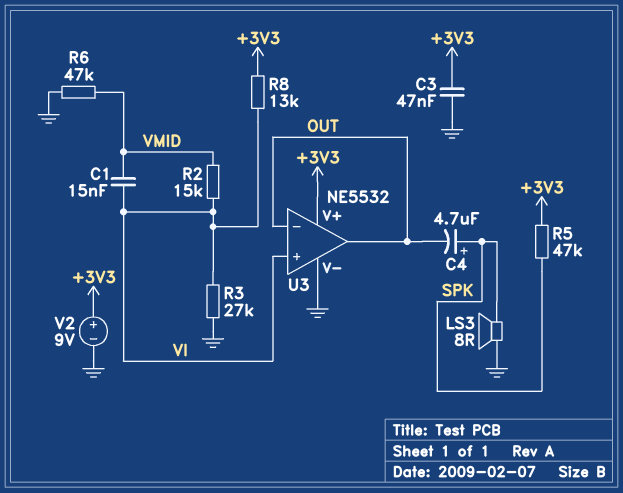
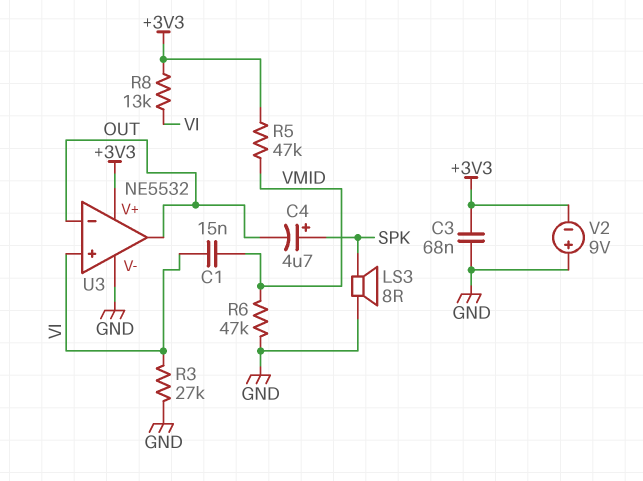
C3: 47nF (+3V3, GND) -> 68nF (+3V3, GND)
R2: 15k (VI, VMID) -> none
R5: 47k (+3V3, SPK) -> 47k (+3V3, VMID)
V2: 9V (plus +3V3, minus GND) -> 9V (plus GND, minus +3V3)

